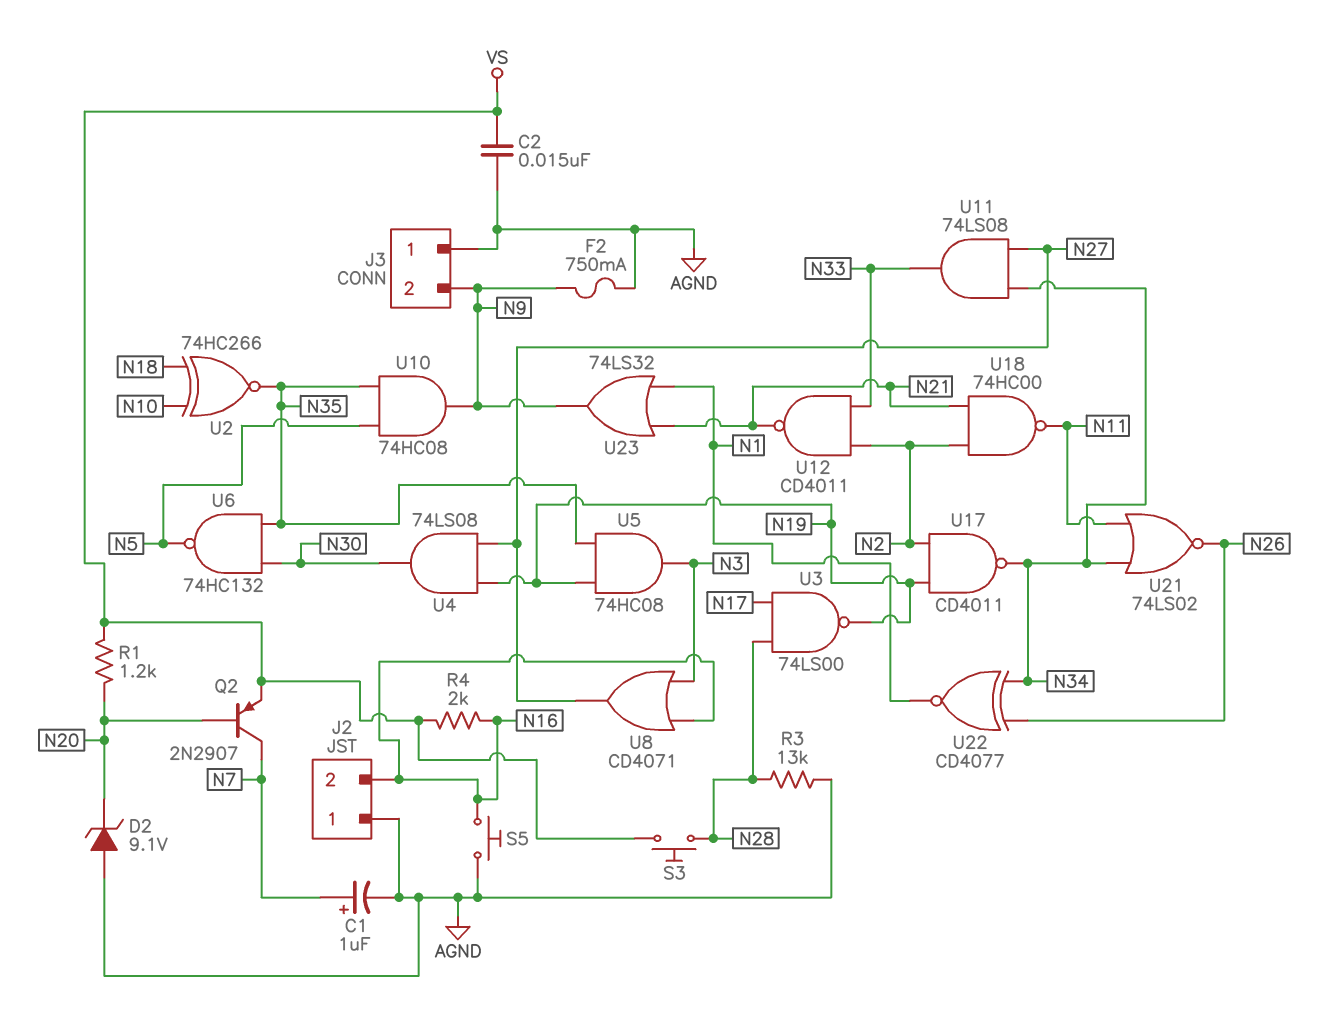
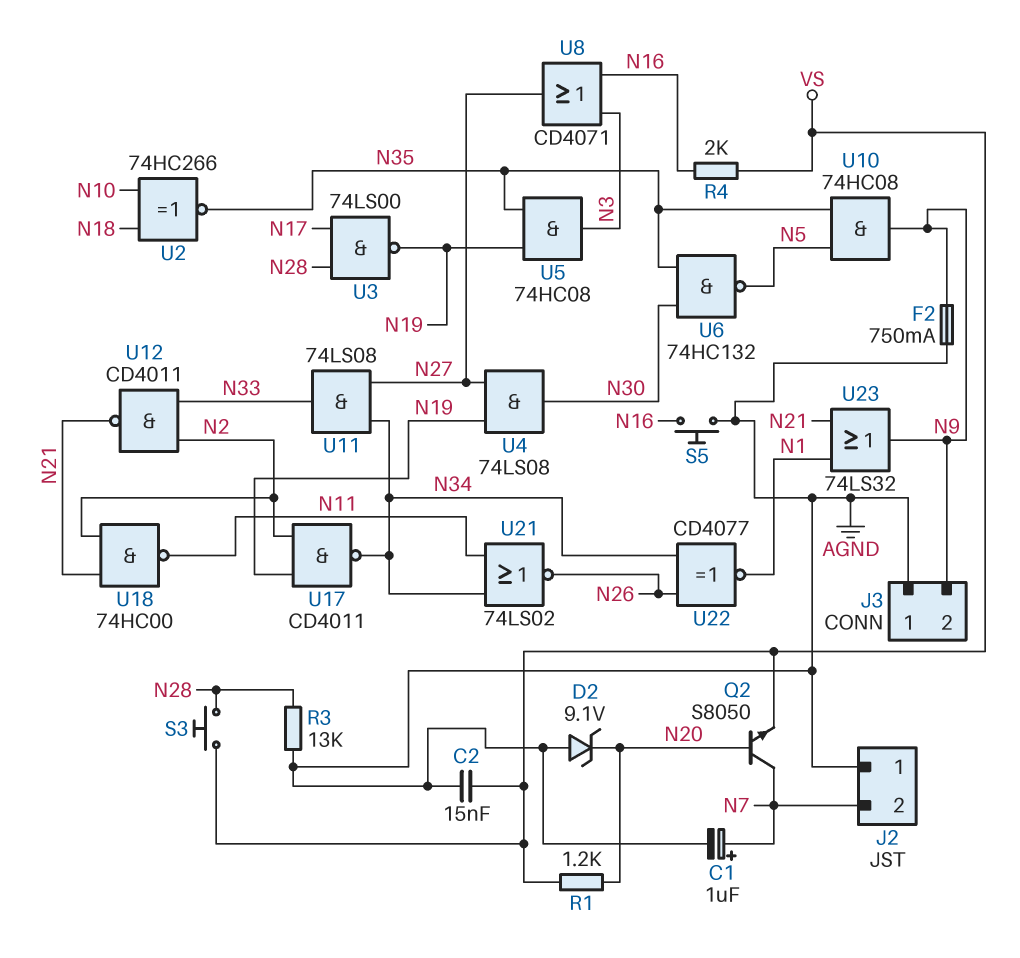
J2 pin 2: N16 -> N7
Q2: PNP 2N2907 (B N20, C N7, E VS) -> NPN S8050 (B N20, C N7, E VS)

